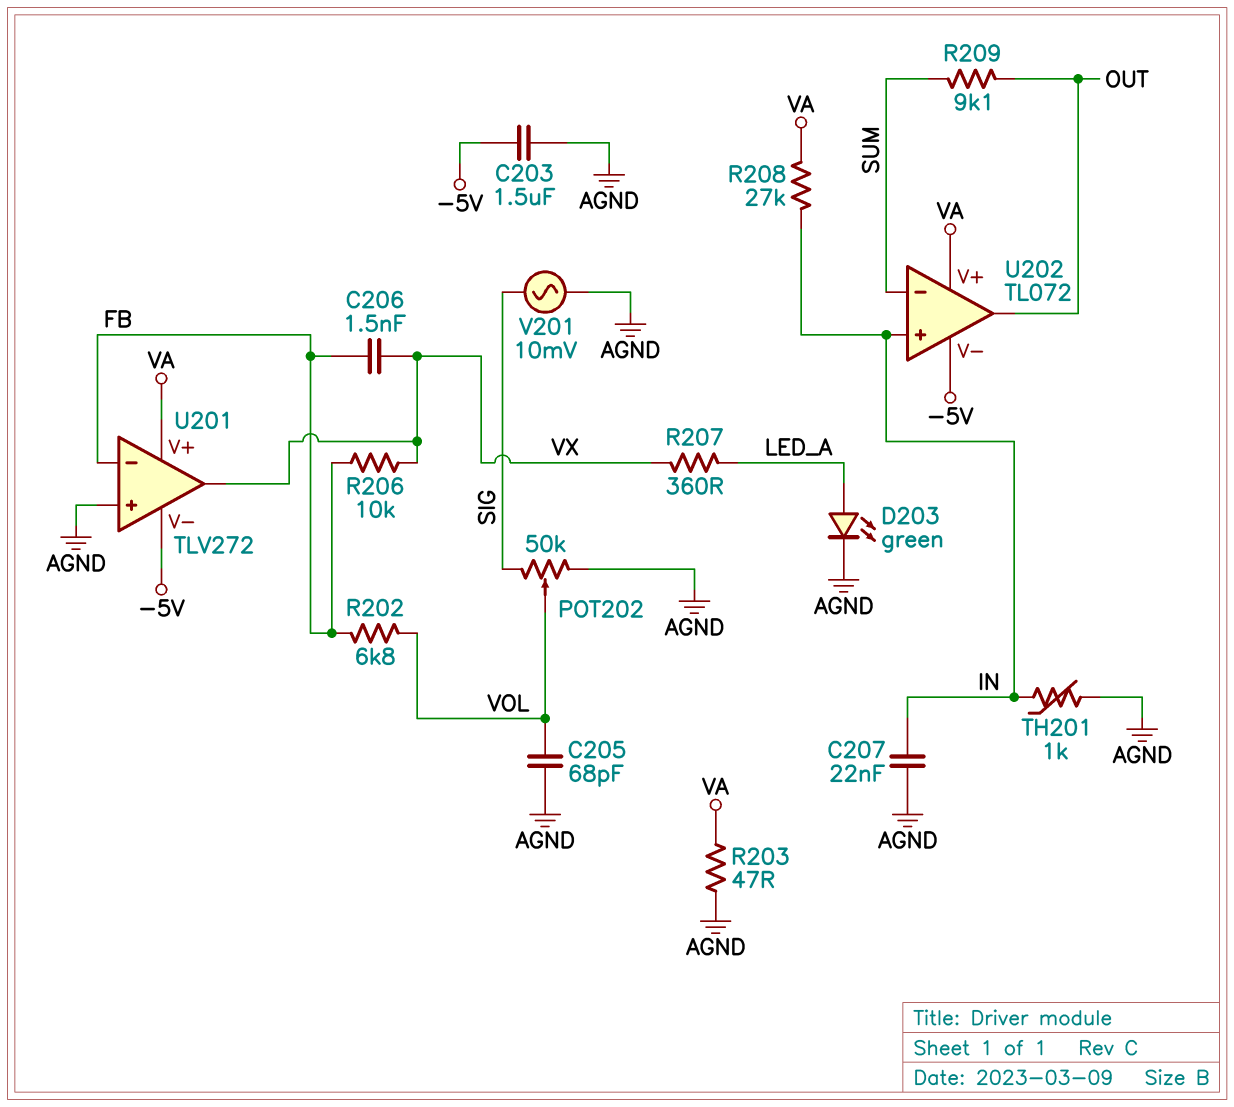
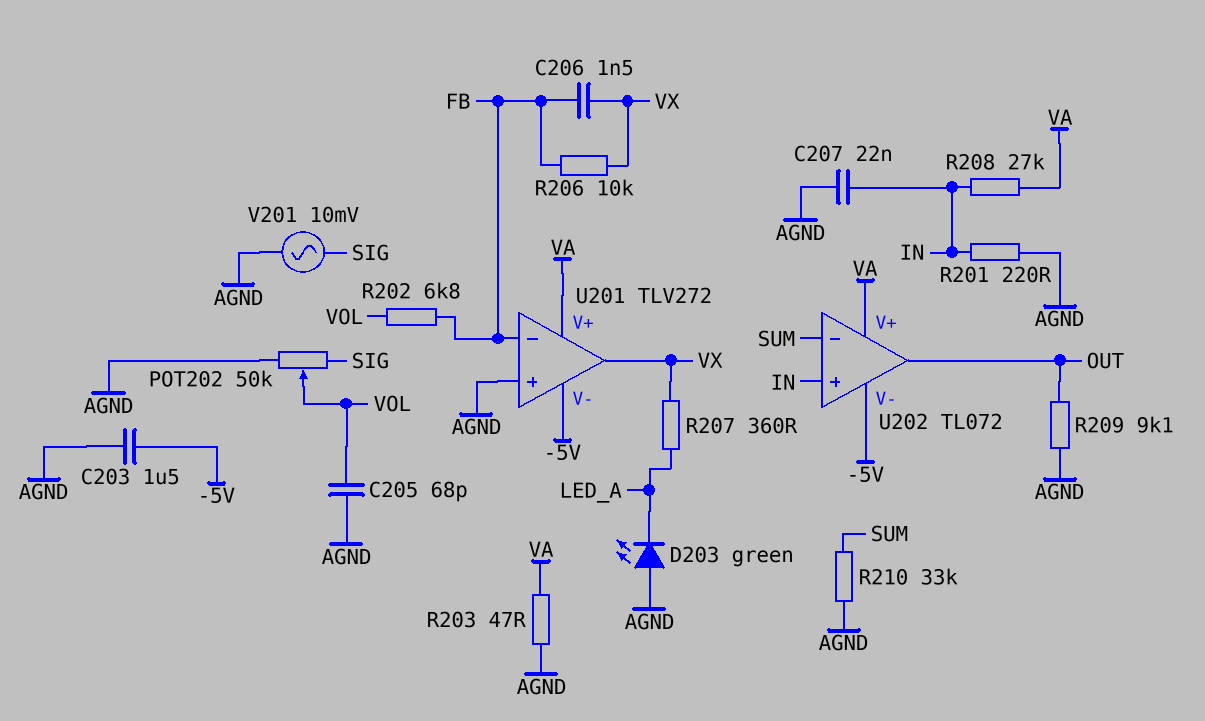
D203: LED green (A LED_A, K AGND) -> LED green (A AGND, K LED_A)
R201: none -> 220 (AGND, IN)
R209: 9.1k (OUT, SUM) -> 9.1k (AGND, OUT)
R210: none -> 33k (AGND, SUM)
TH201: 1k (AGND, IN) -> none

